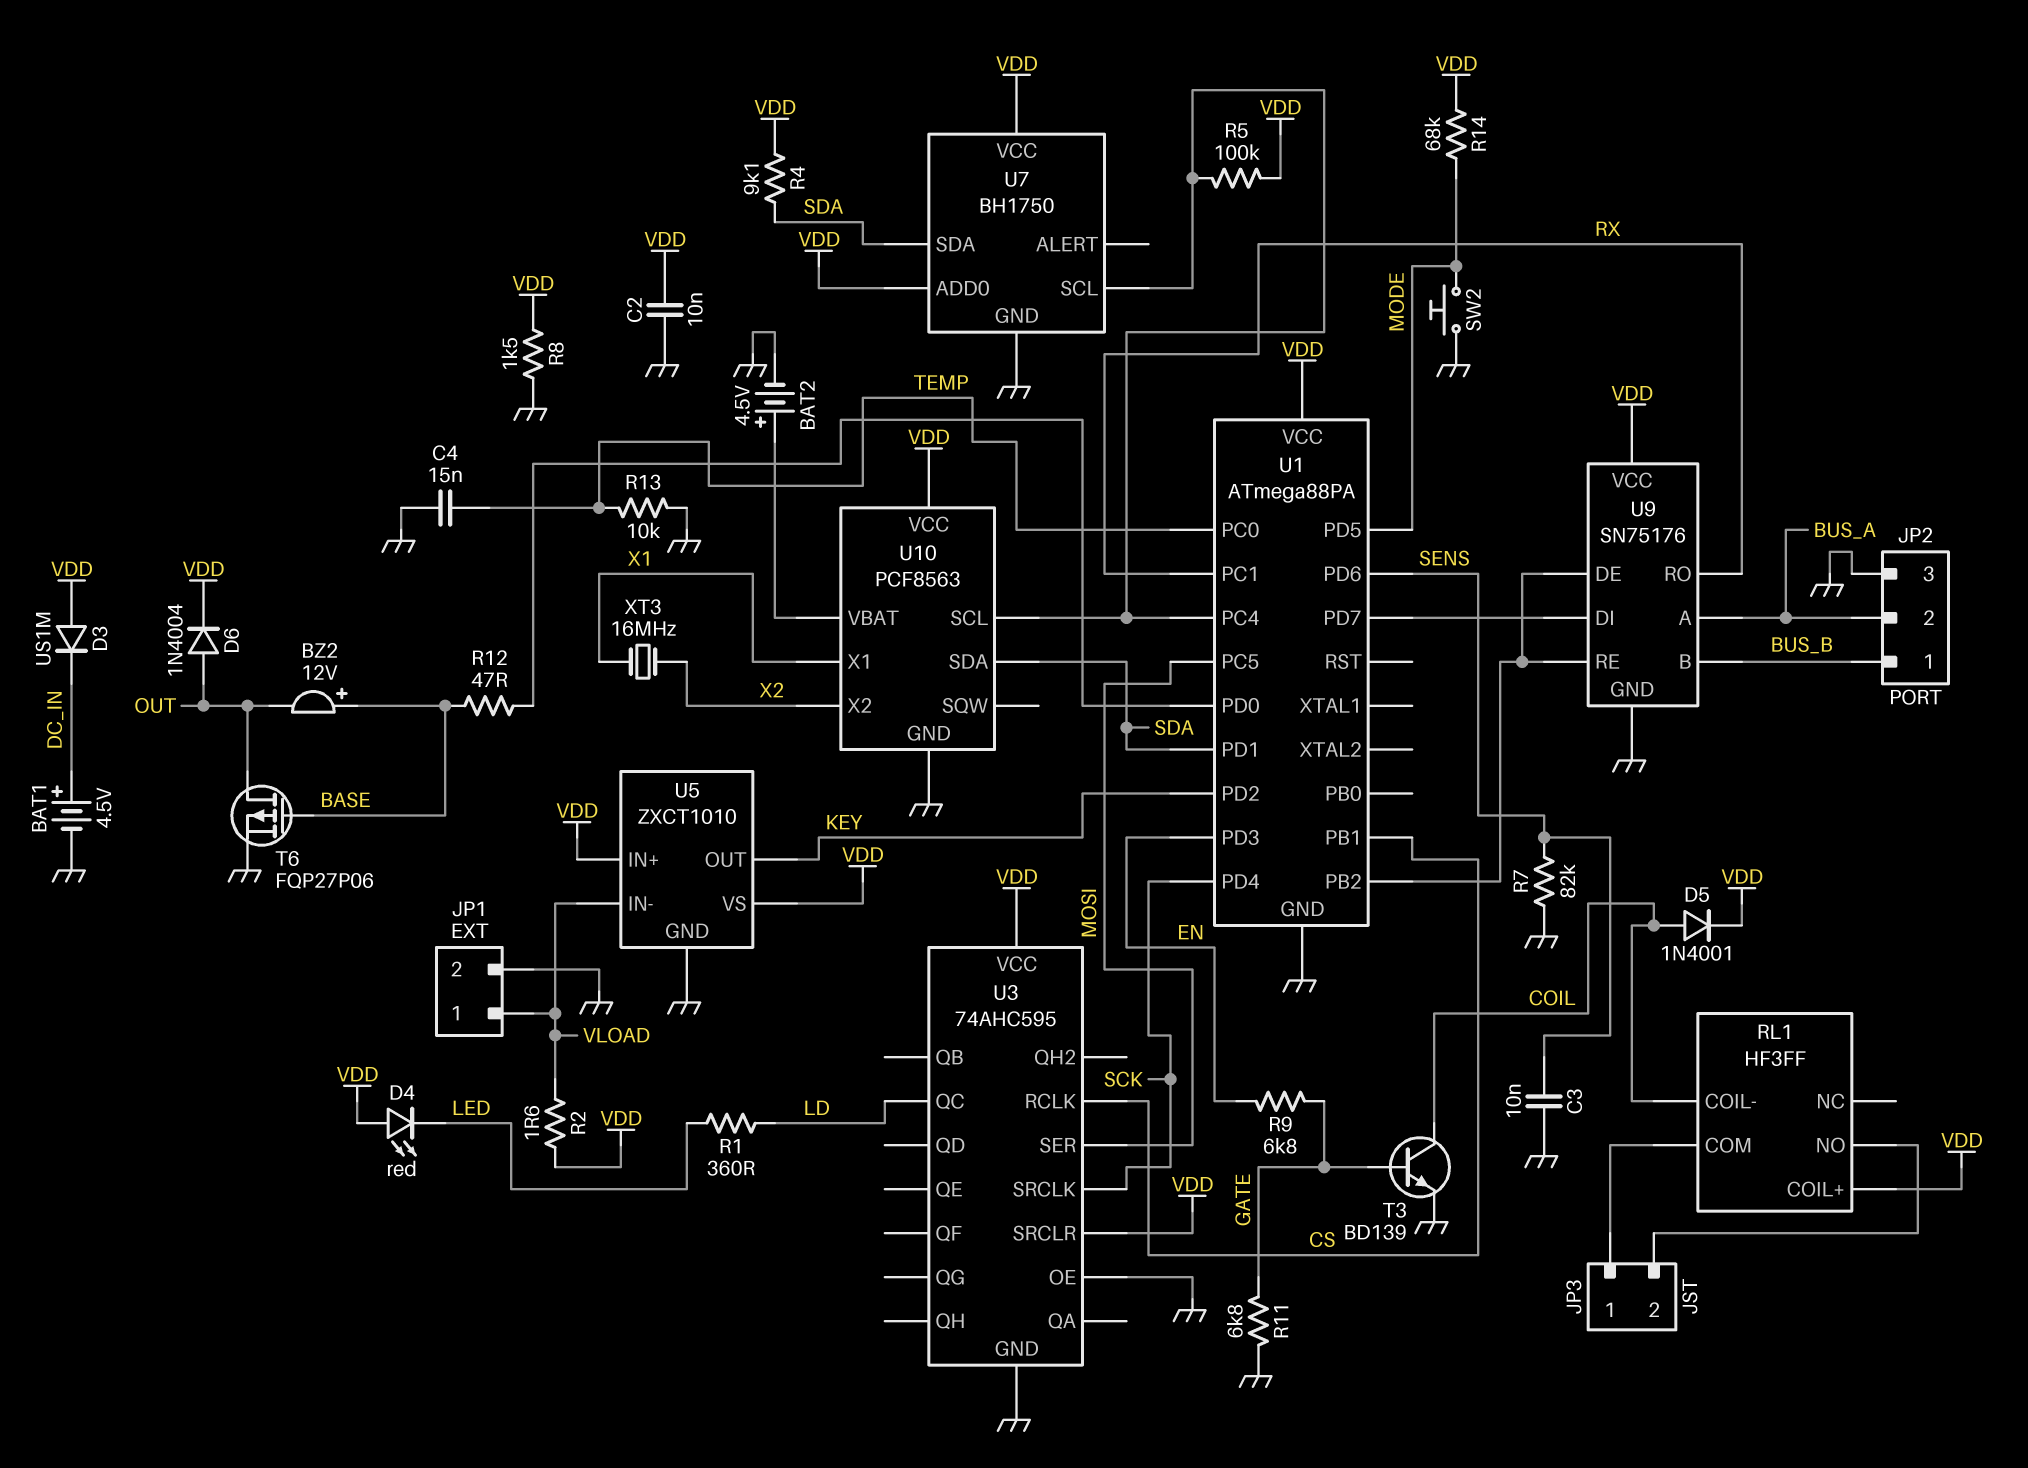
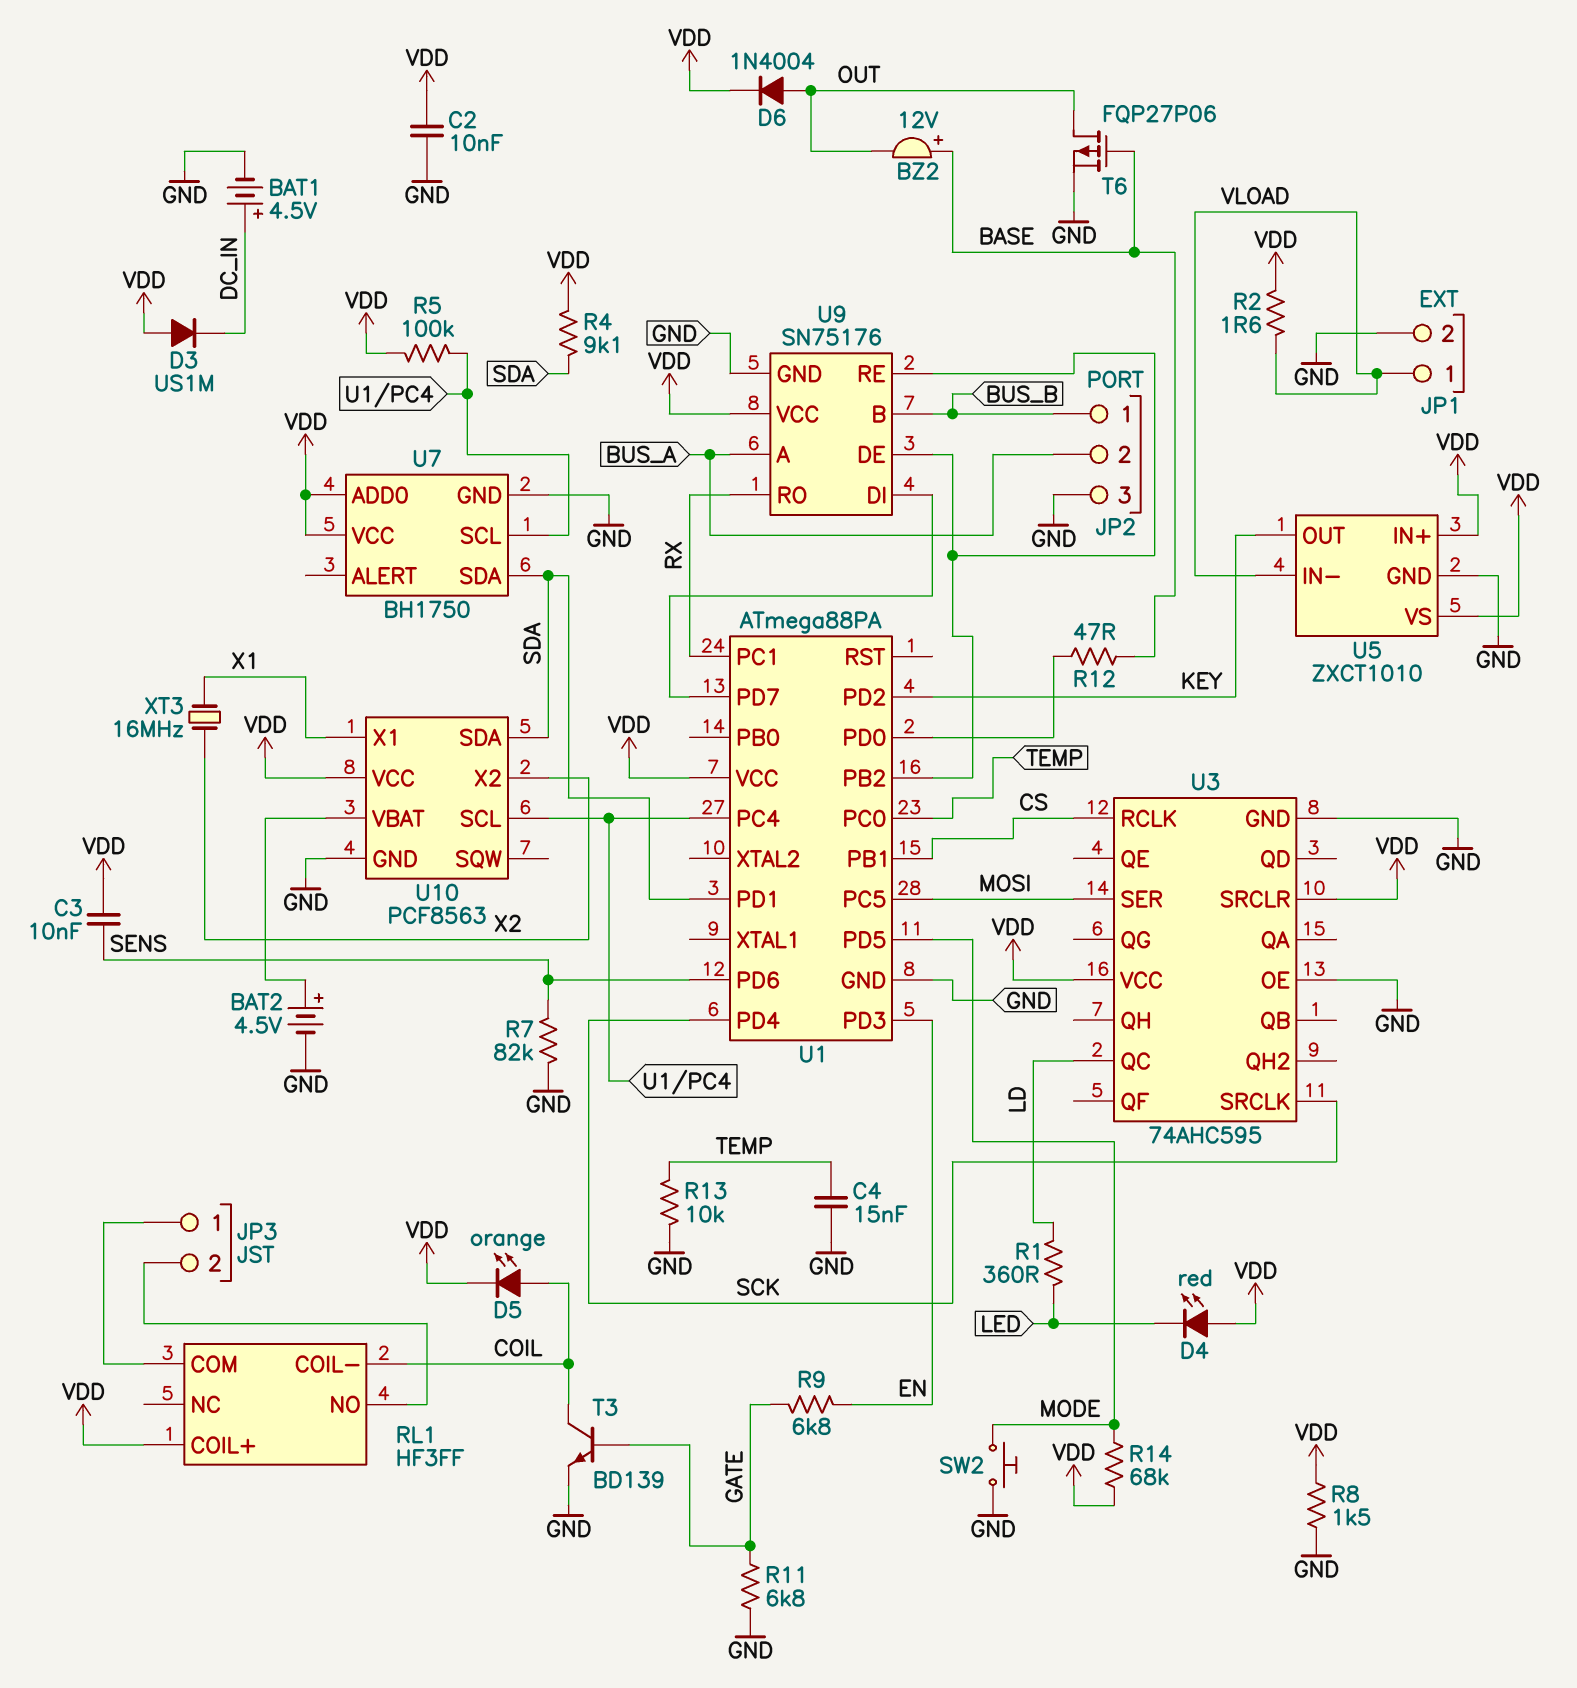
C3: 10nF (GND, SENS) -> 10nF (SENS, VDD)
D5: diode 1N4001 (A COIL, K VDD) -> LED orange (A COIL, K VDD)

